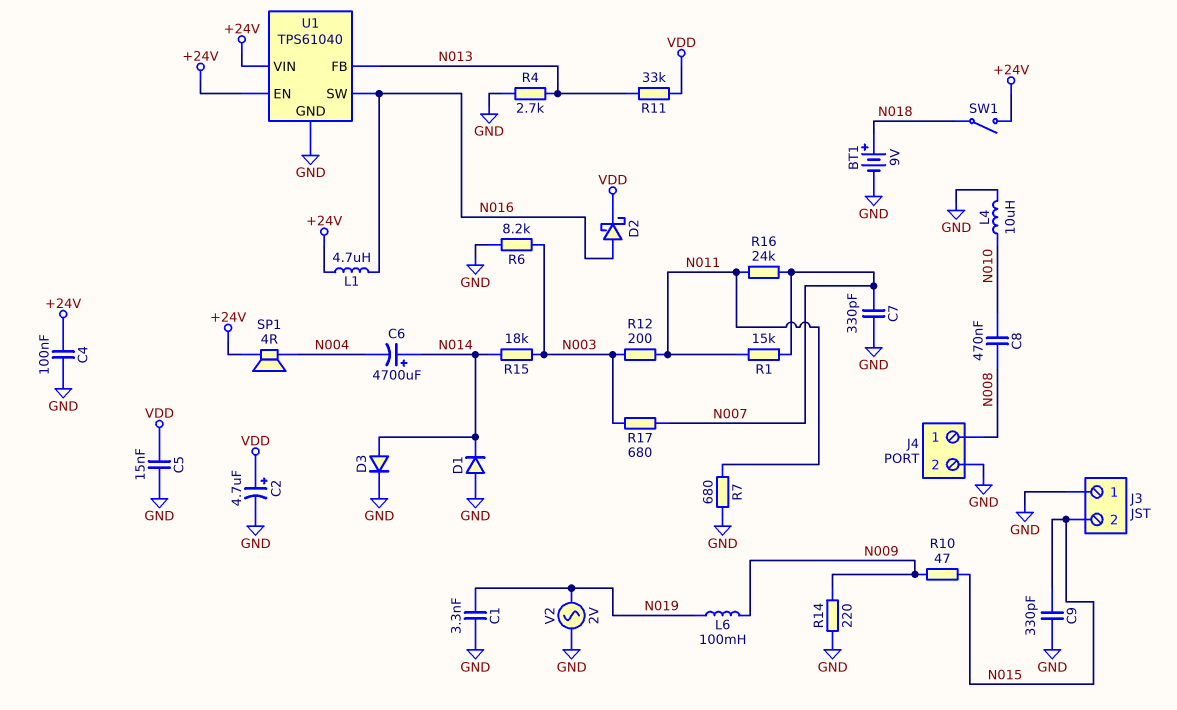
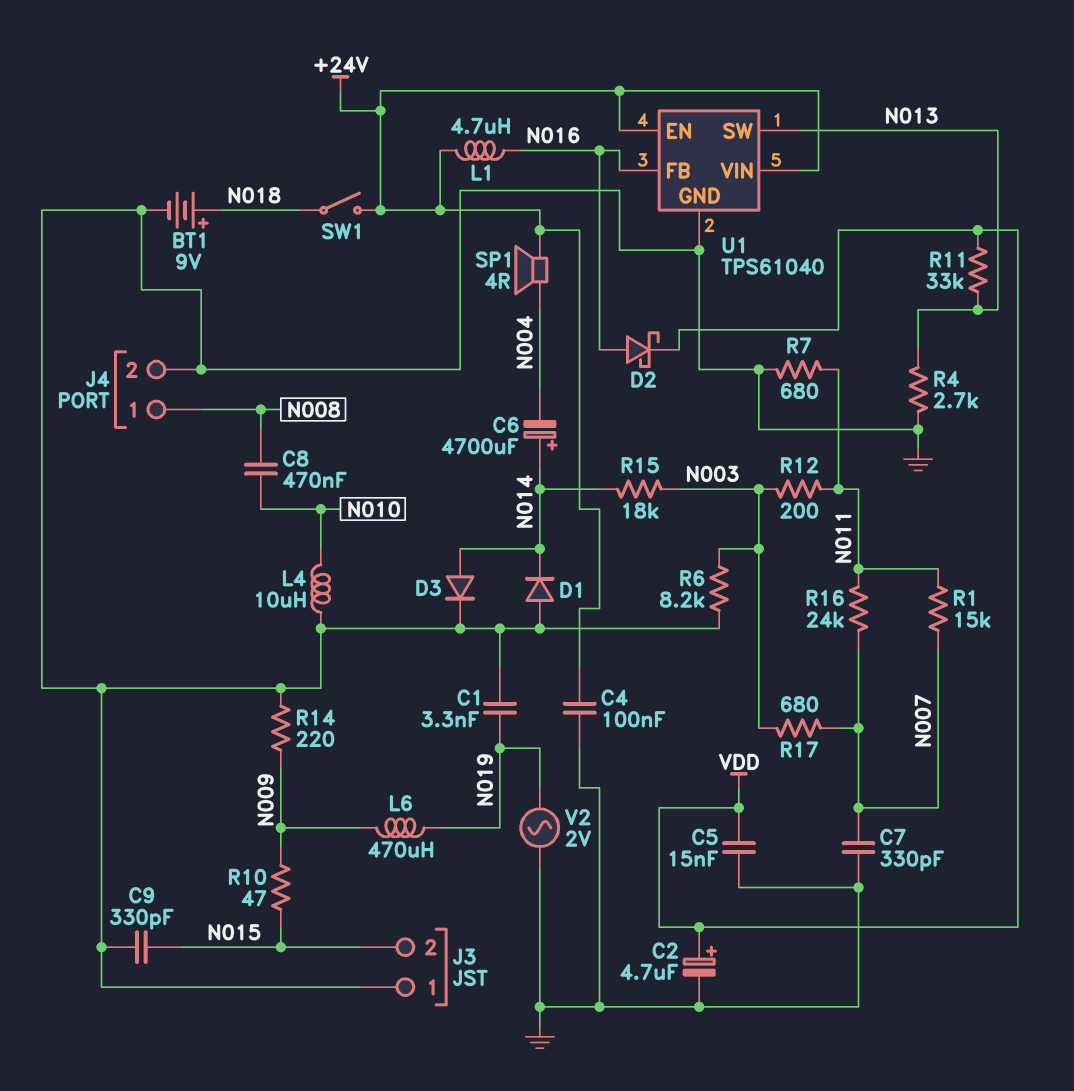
L6: 100mH (N009, N019) -> 470uH (N009, N019)
U1 pin FB: N013 -> N016
U1 pin SW: N016 -> N013

